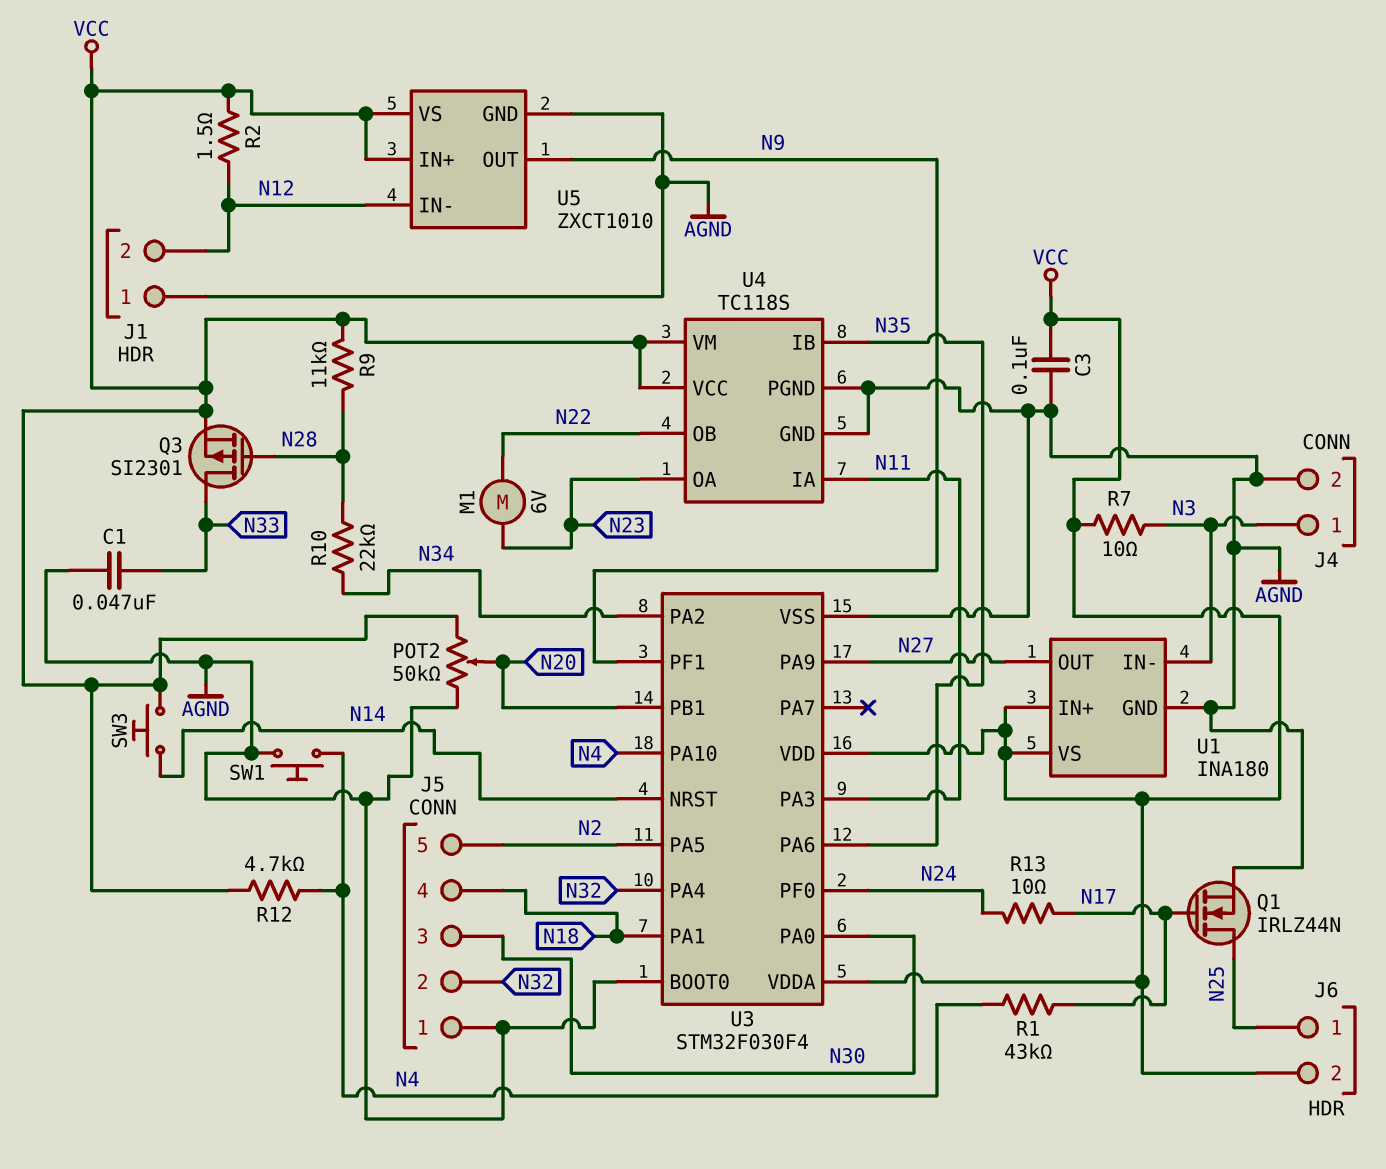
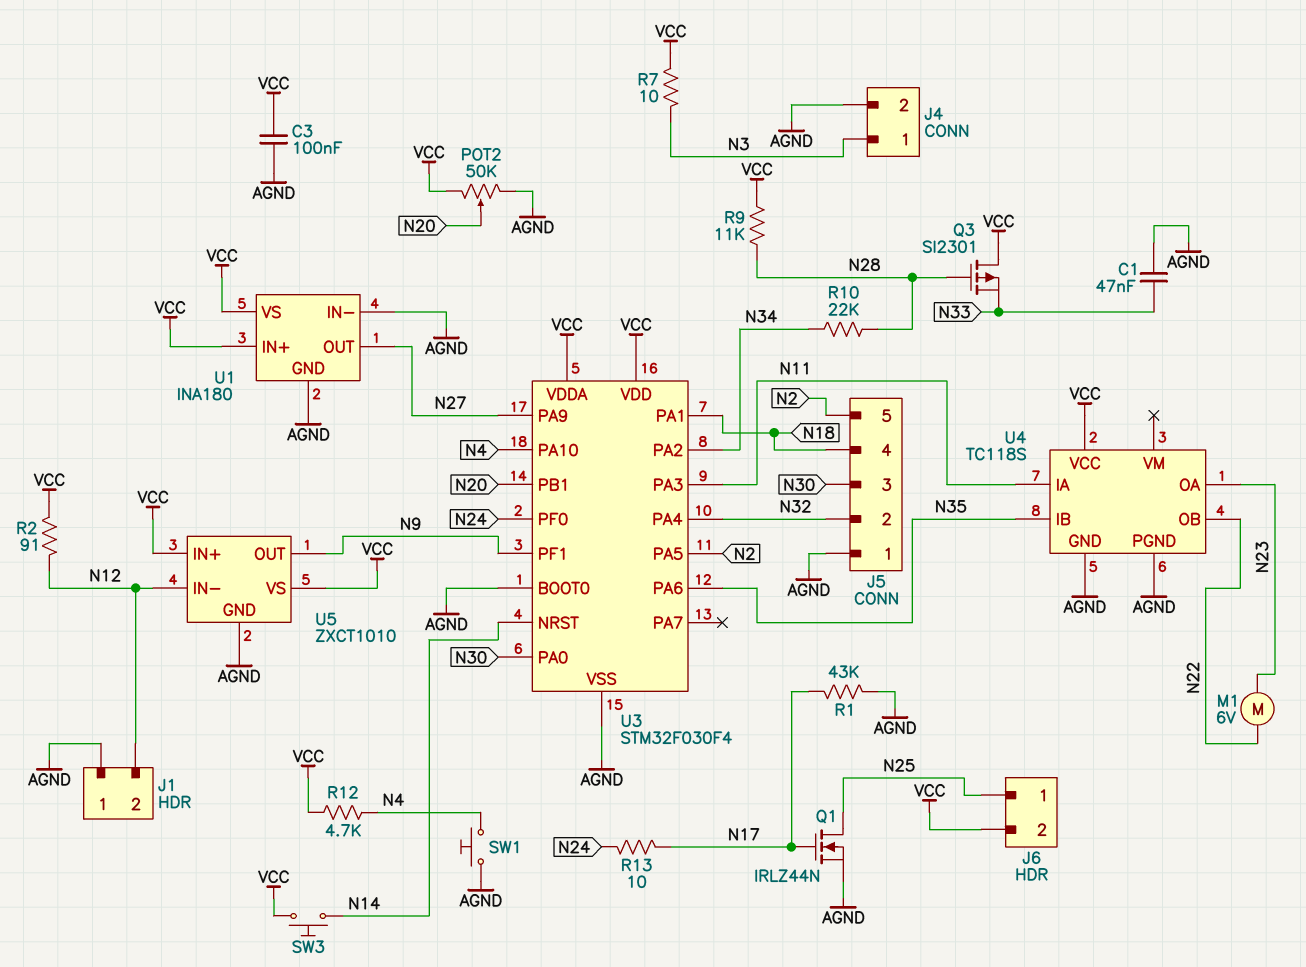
Q3: PMOS SI2301 (G N28, D N33, S VCC) -> PMOS SI2301 (G N28, D VCC, S N33)
R1: 43k (N4, N17) -> 43k (AGND, N17)
R2: 1.5 (N12, VCC) -> 91 (N12, VCC)
U1 pin IN-: N3 -> AGND
U4 pin VM: VCC -> none

